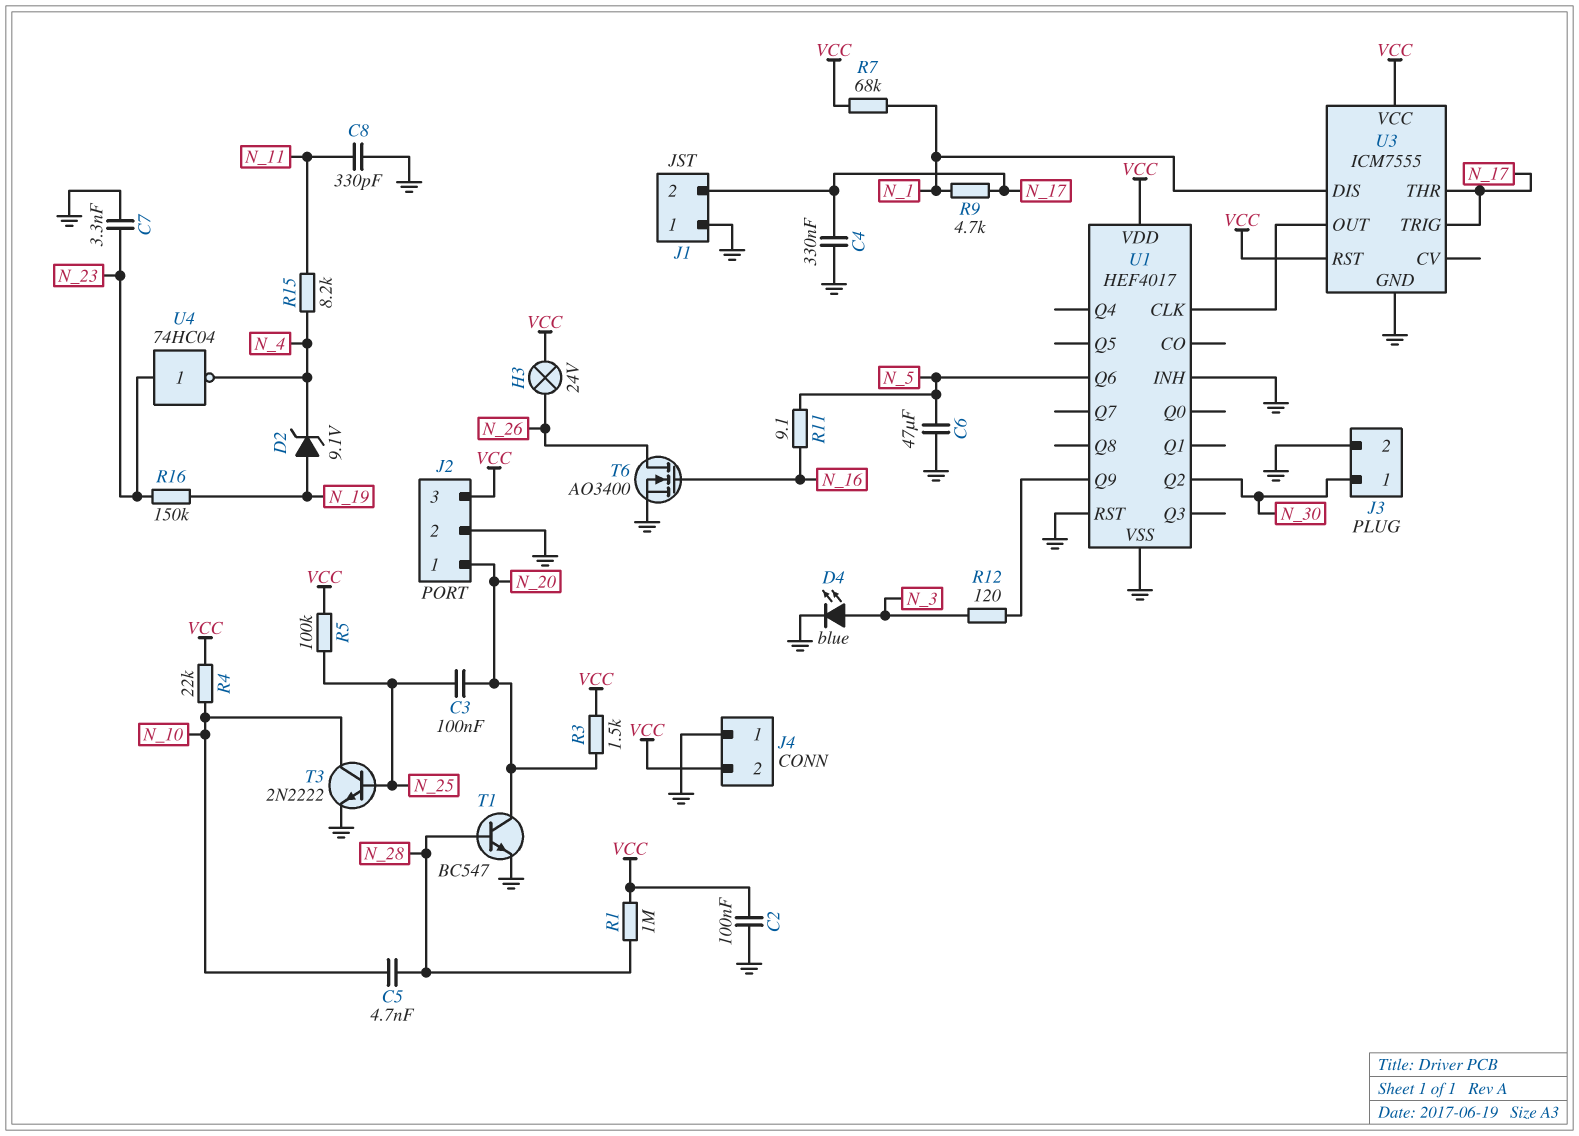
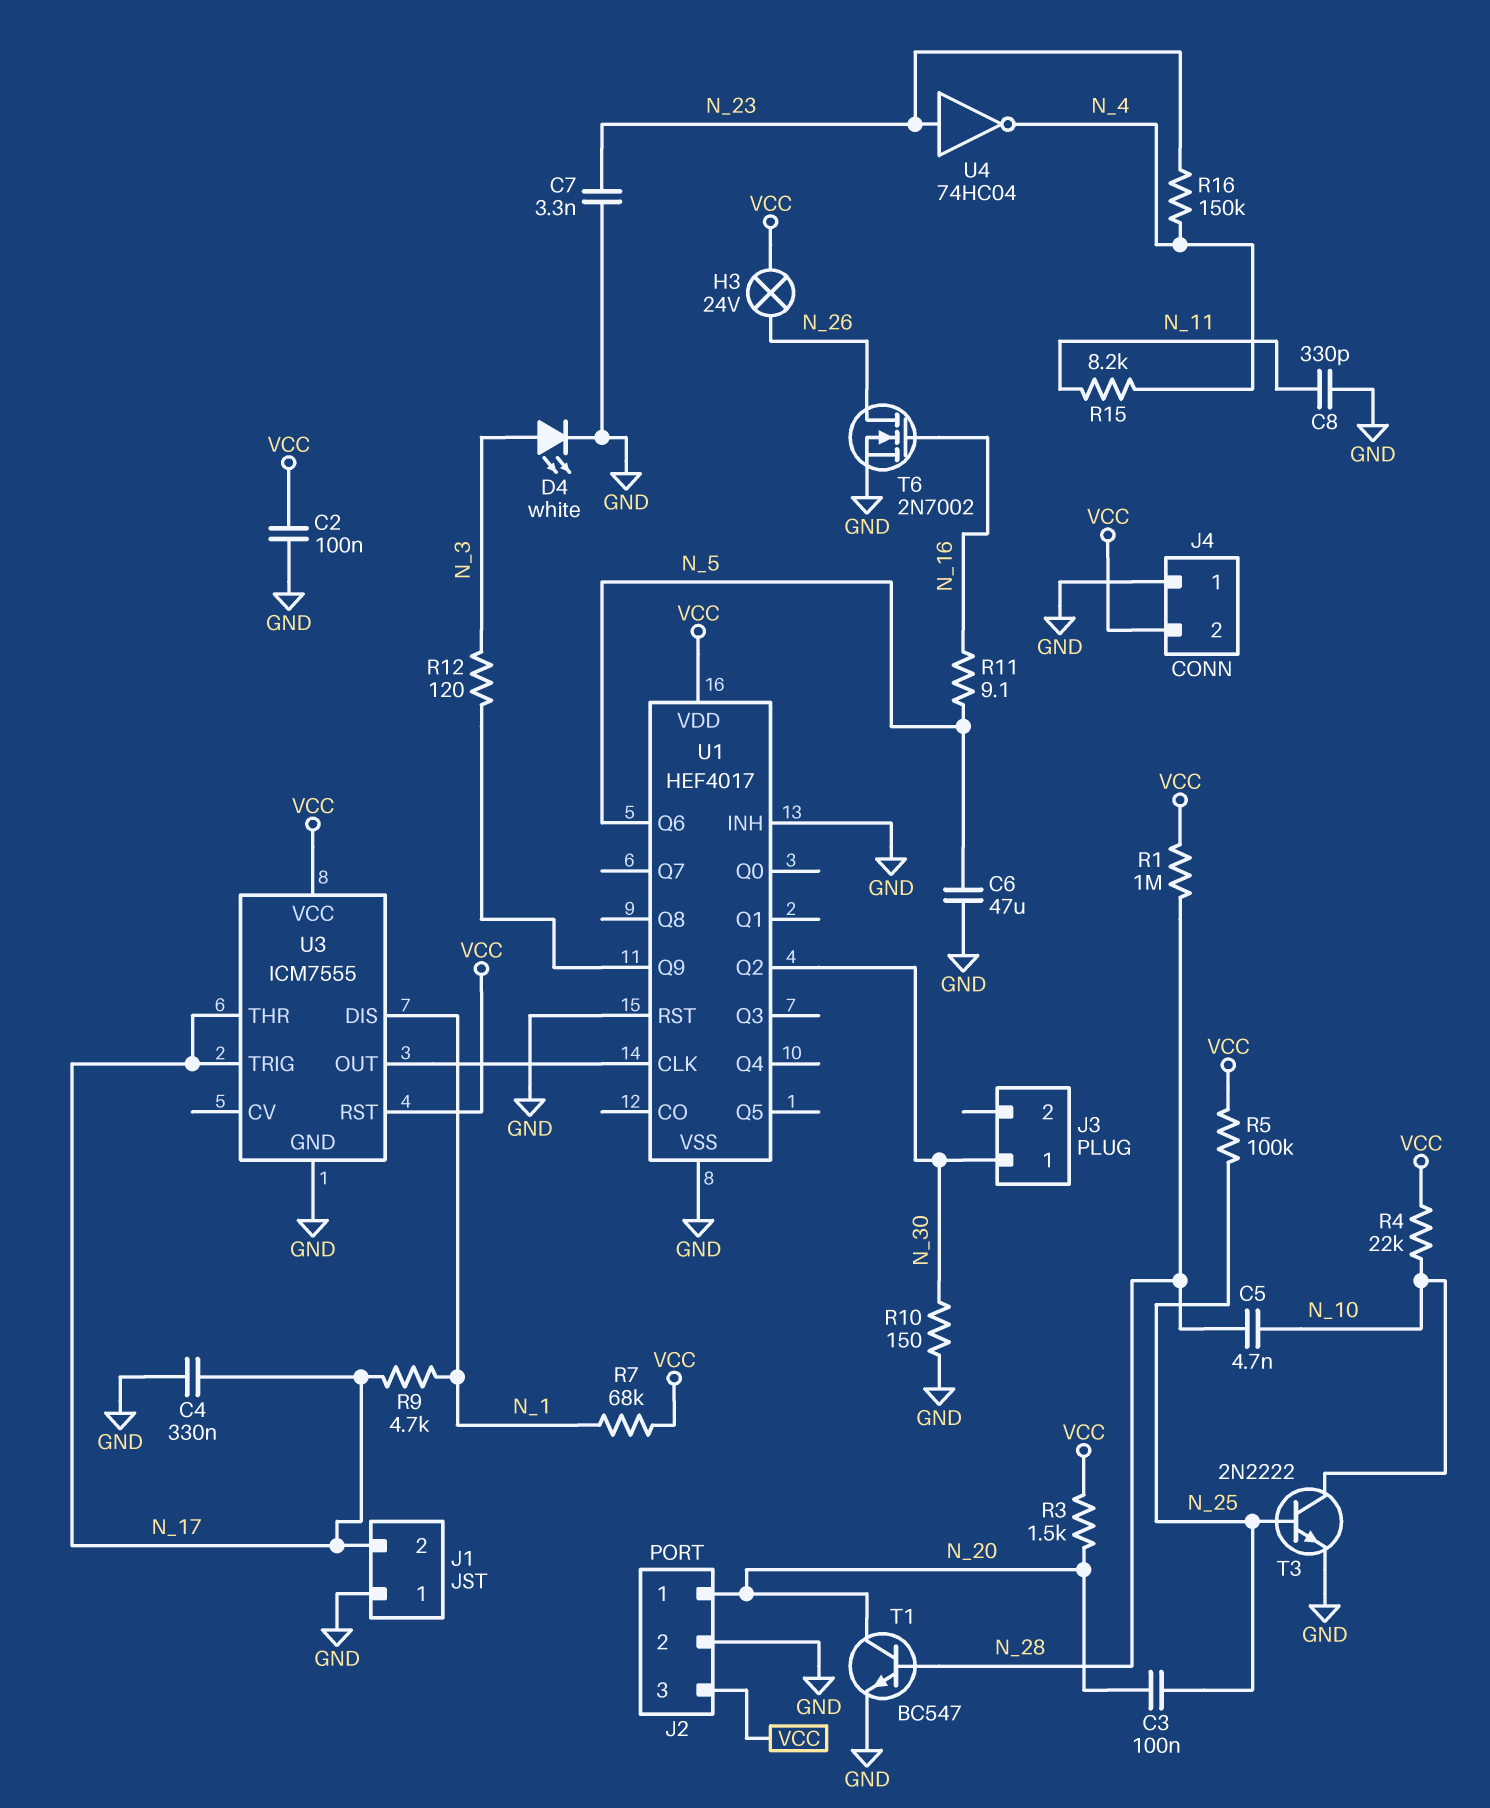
D2: zener 9.1V (A N_19, K N_4) -> none
D4: LED blue (A N_3, K GND) -> LED white (A N_3, K GND)
J3 pin 2: GND -> none
R10: none -> 150 (GND, N_30)
R16: 150k (N_19, N_23) -> 150k (N_4, N_23)
T6: NMOS AO3400 (G N_16, D N_26, S GND) -> NMOS 2N7002 (G N_16, D N_26, S GND)

